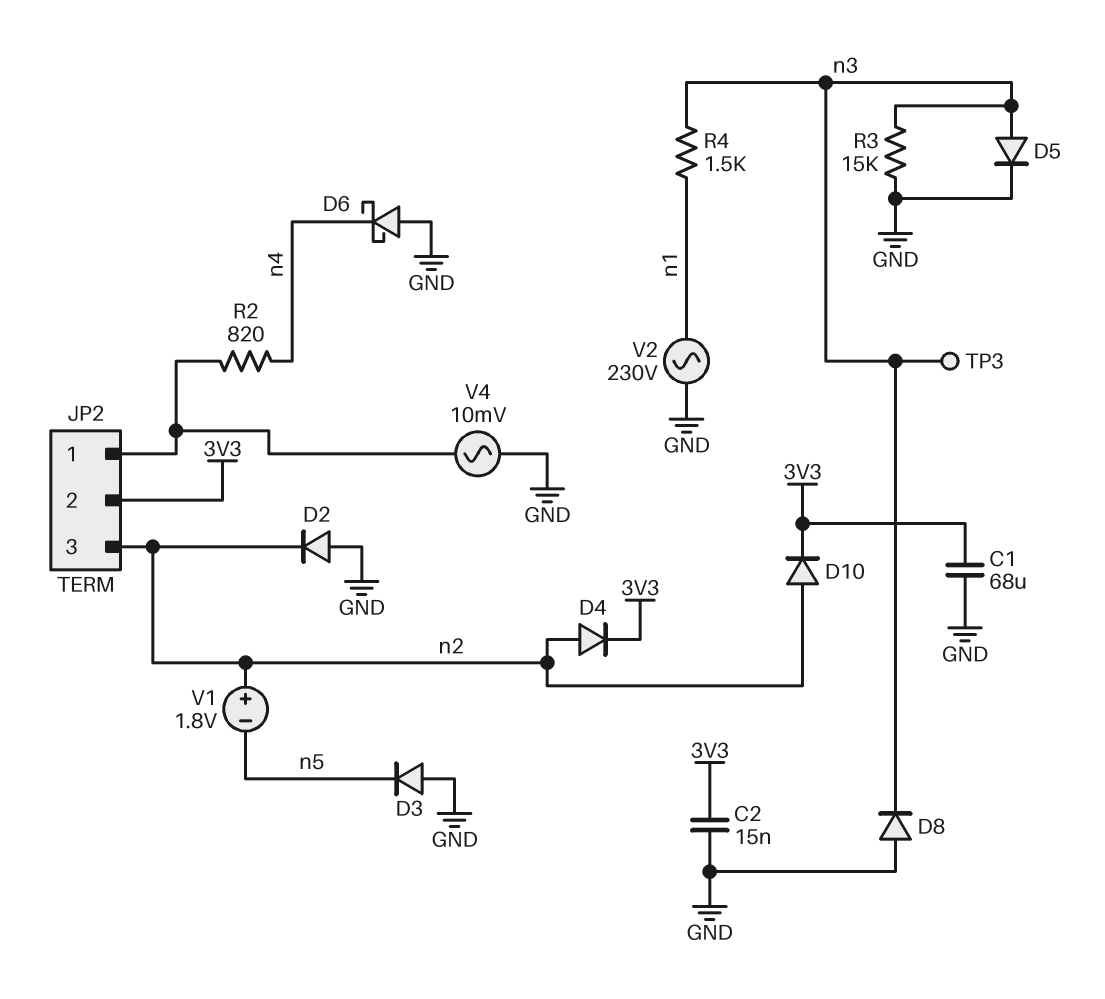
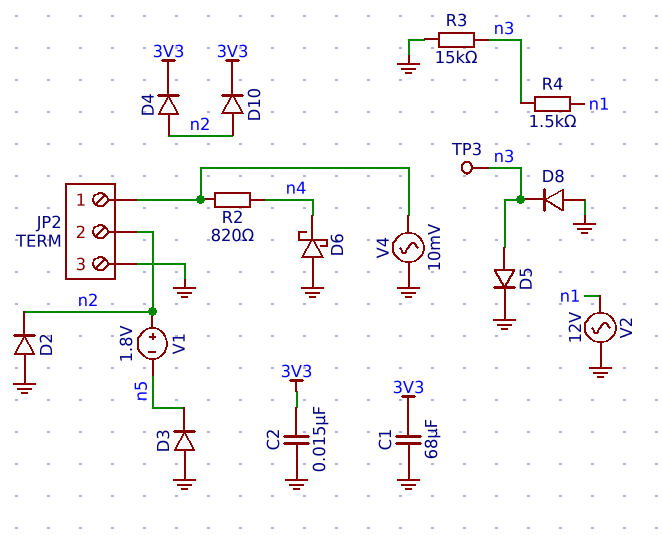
JP2 pin 2: 3V3 -> n2
JP2 pin 3: n2 -> GND
V2: AC 230V (GND, n1) -> AC 12V (GND, n1)

